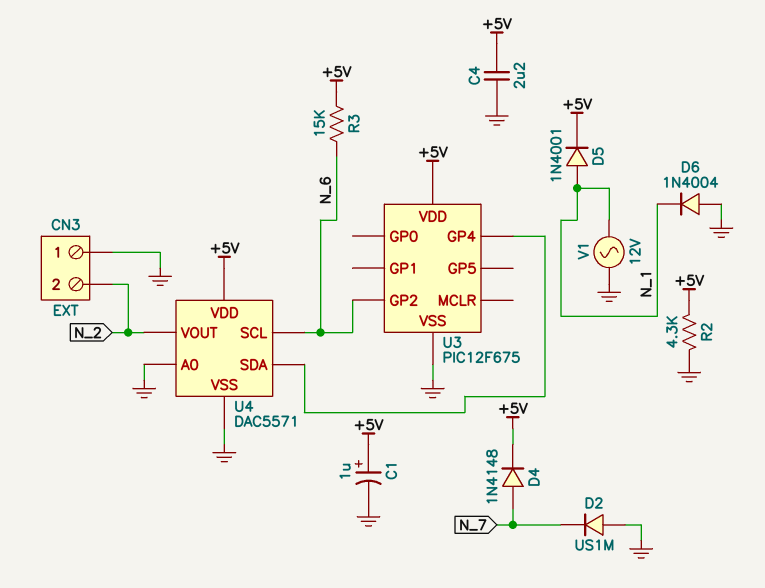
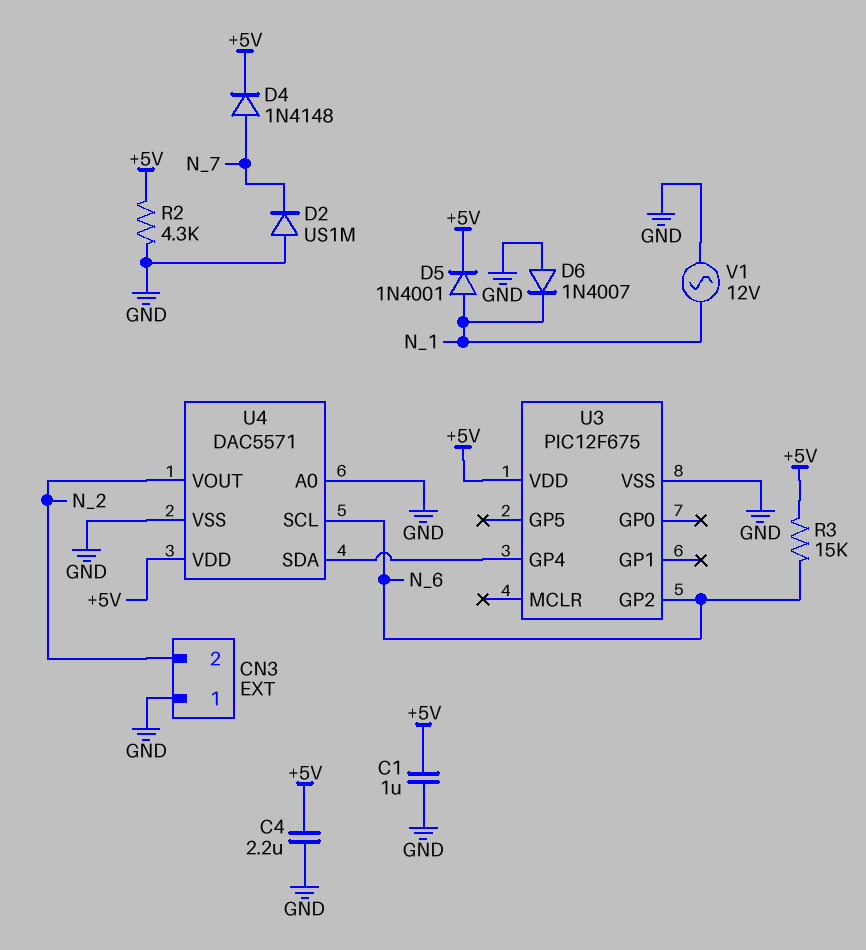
C1: 1uF (plus +5V, minus GND) -> 1uF (+5V, GND)
D6: diode 1N4004 (A GND, K N_1) -> diode 1N4007 (A GND, K N_1)

